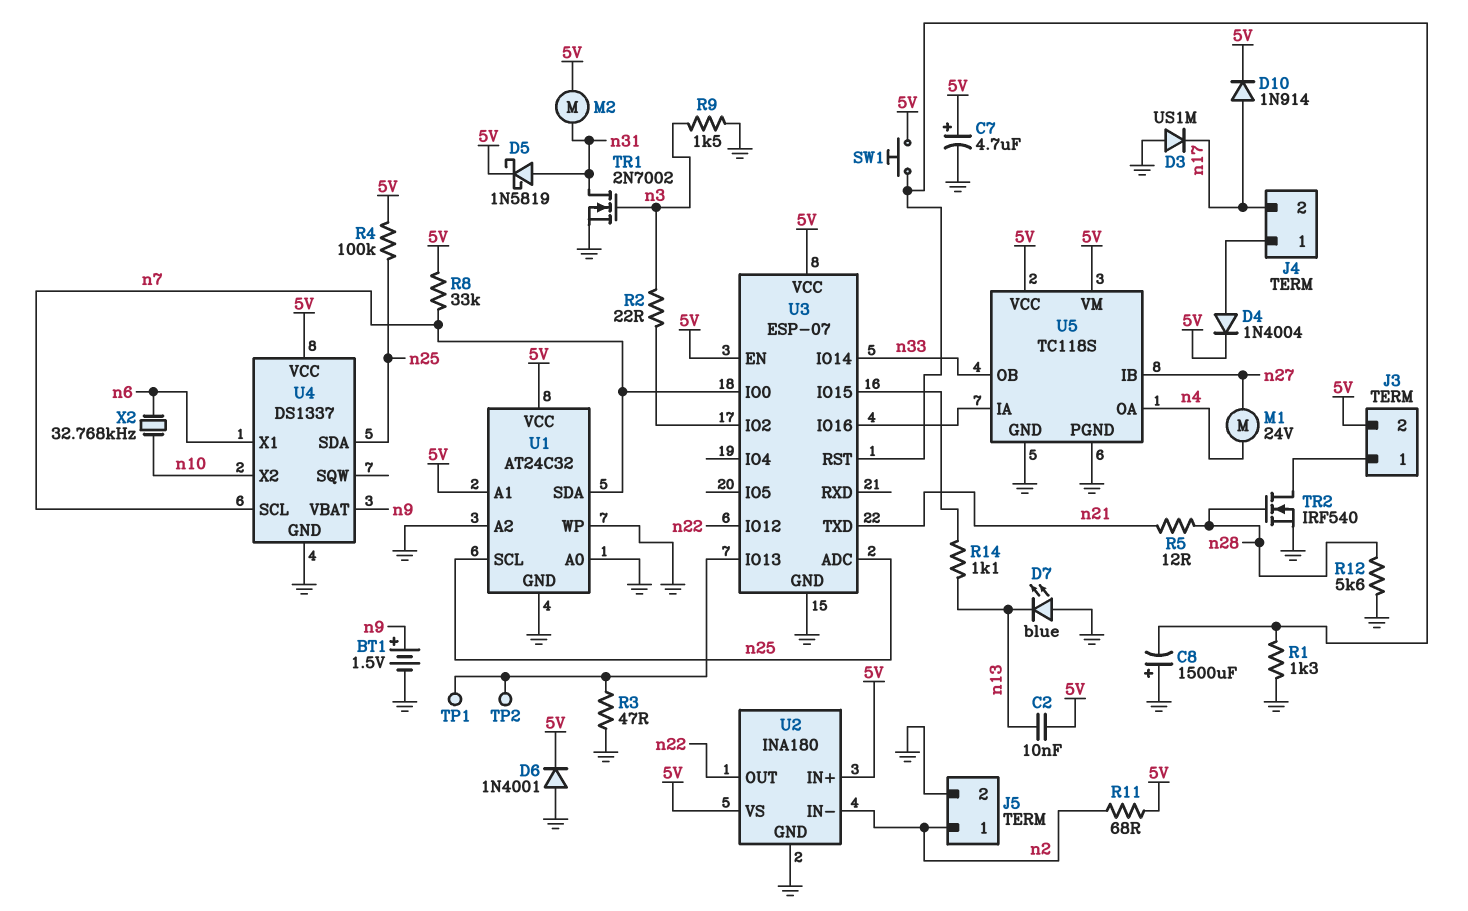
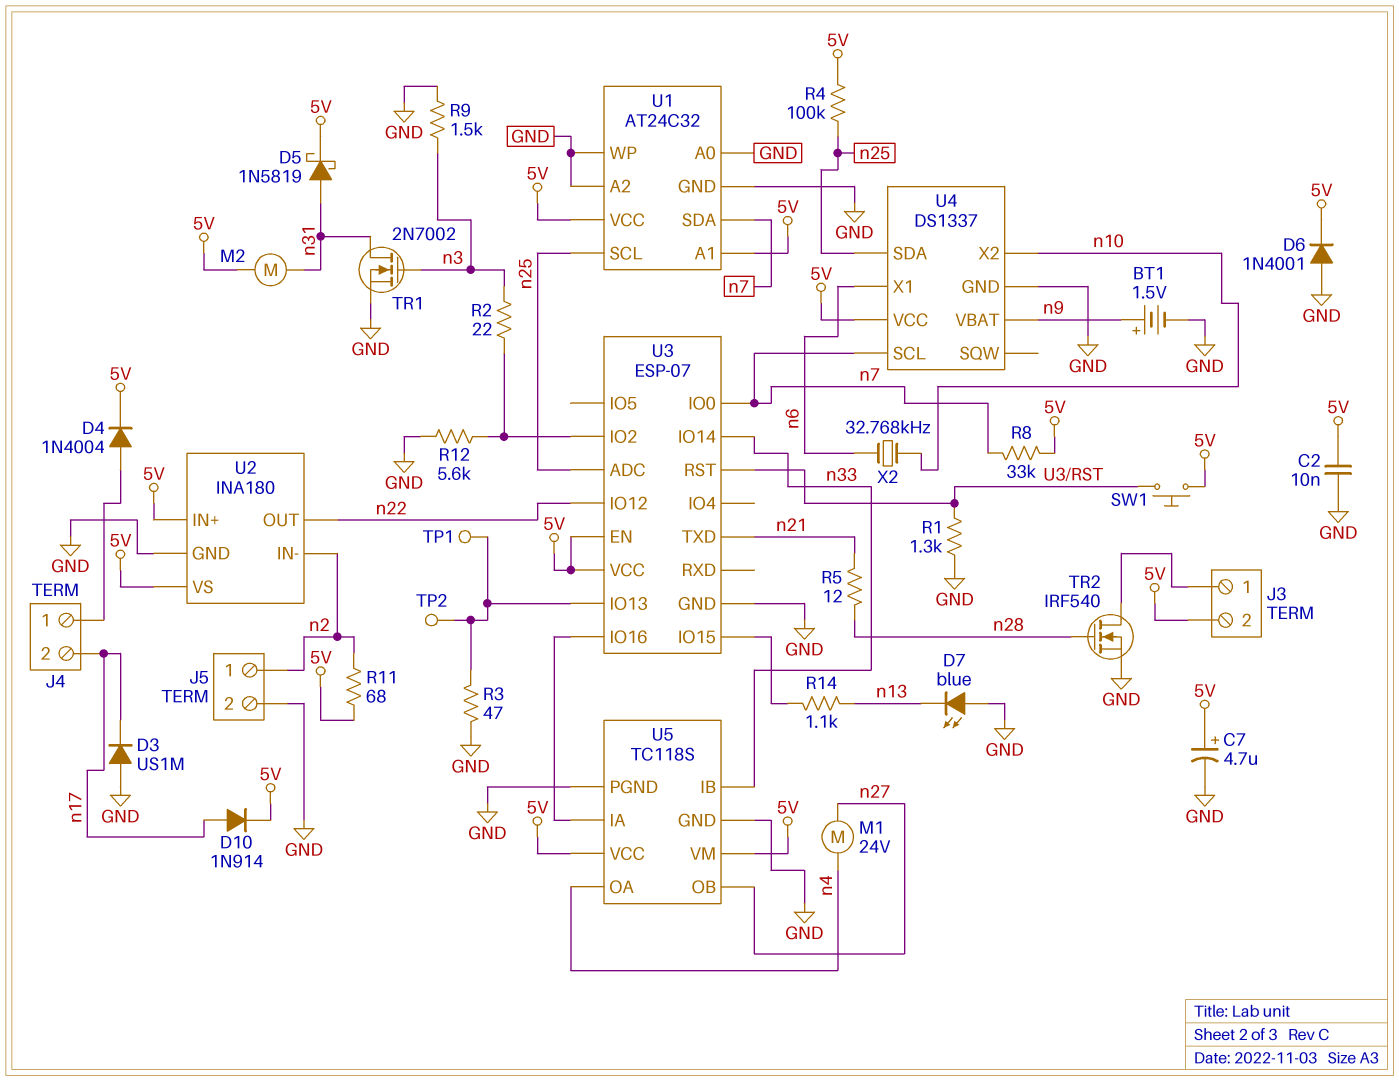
C2: 10nF (5V, n13) -> 10nF (5V, GND)
C8: 1500uF (plus GND, minus U3/RST) -> none
R12: 5.6k (GND, n28) -> 5.6k (GND, U3/IO2)
U5 pin IB: n27 -> n33
U5 pin OB: n33 -> n27

